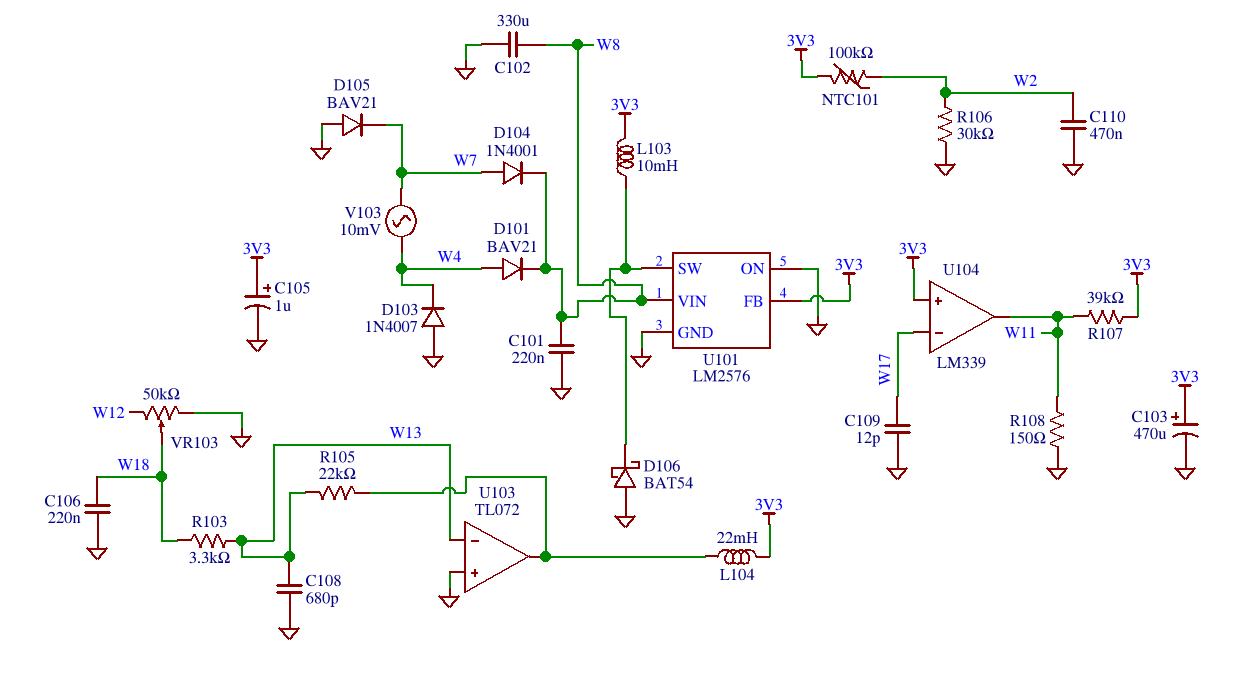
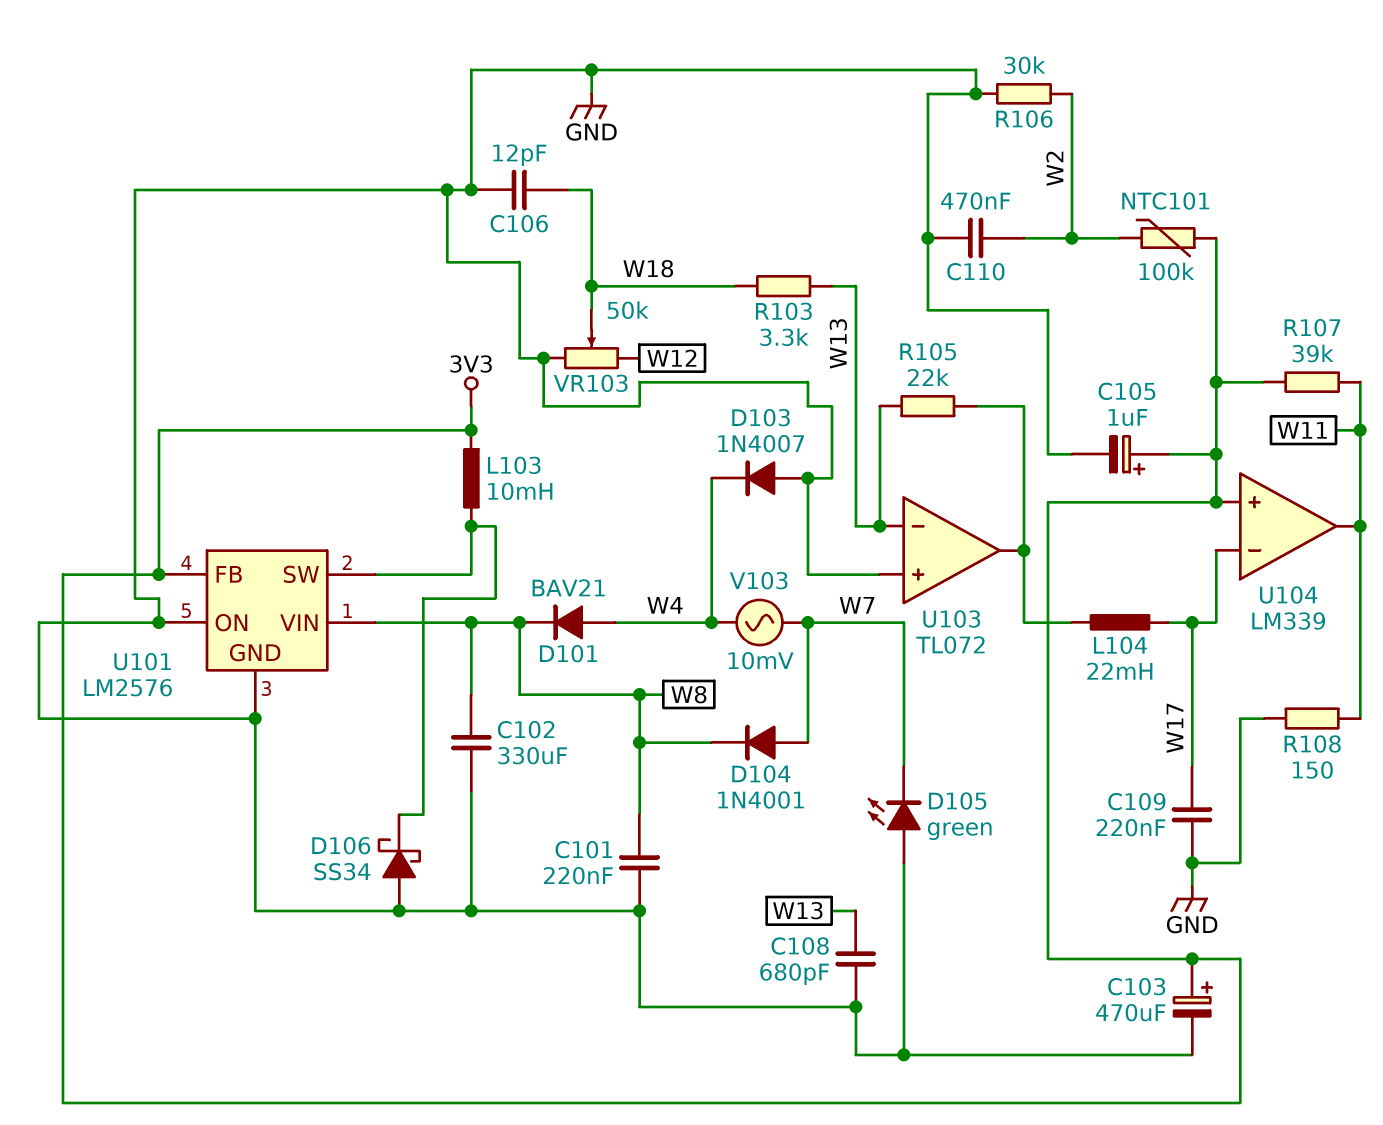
C106: 220nF (GND, W18) -> 12pF (GND, W18)
C109: 12pF (GND, W17) -> 220nF (GND, W17)
D105: diode BAV21 (A GND, K W7) -> LED green (A GND, K W7)
D106: schottky BAT54 (A GND, K U101/SW) -> schottky SS34 (A GND, K U101/SW)
L104: 22mH (3V3, U103/out) -> 22mH (U103/out, W17)

